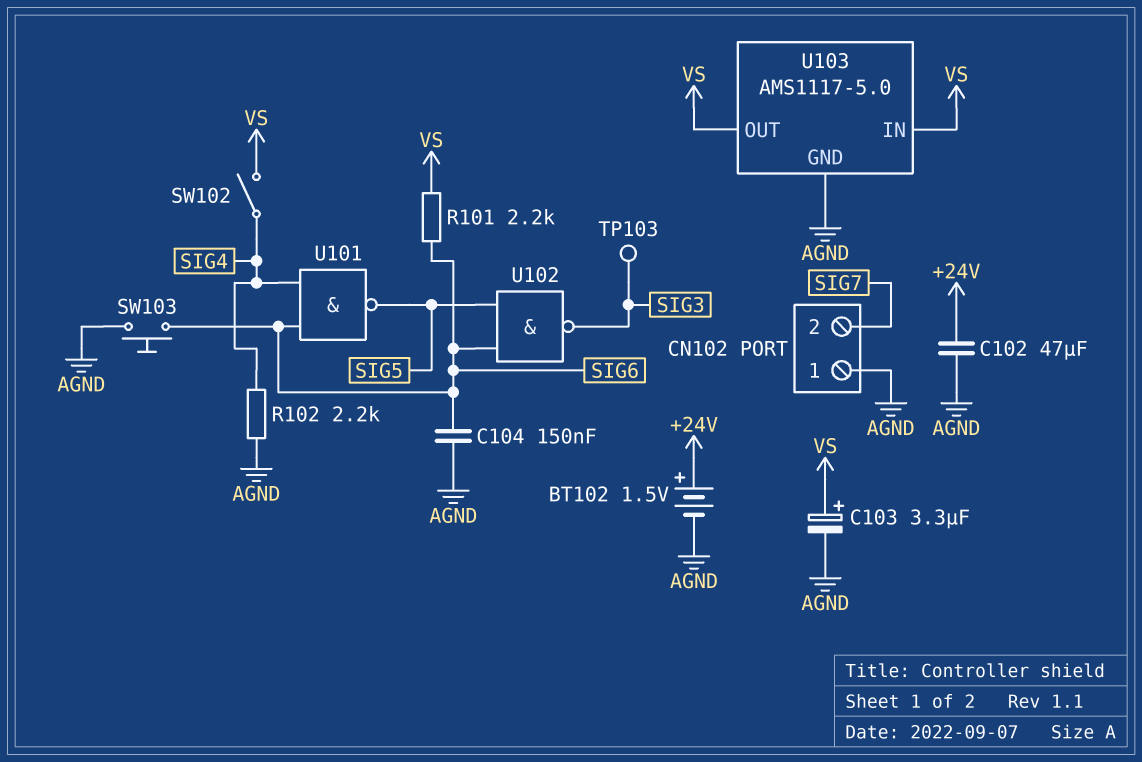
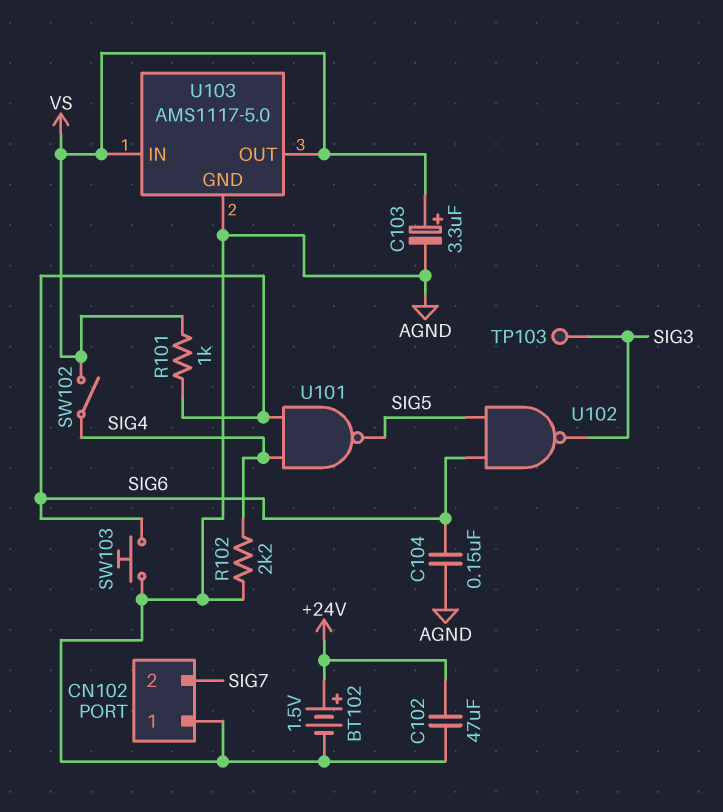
R101: 2.2k (SIG6, VS) -> 1k (SIG6, VS)

